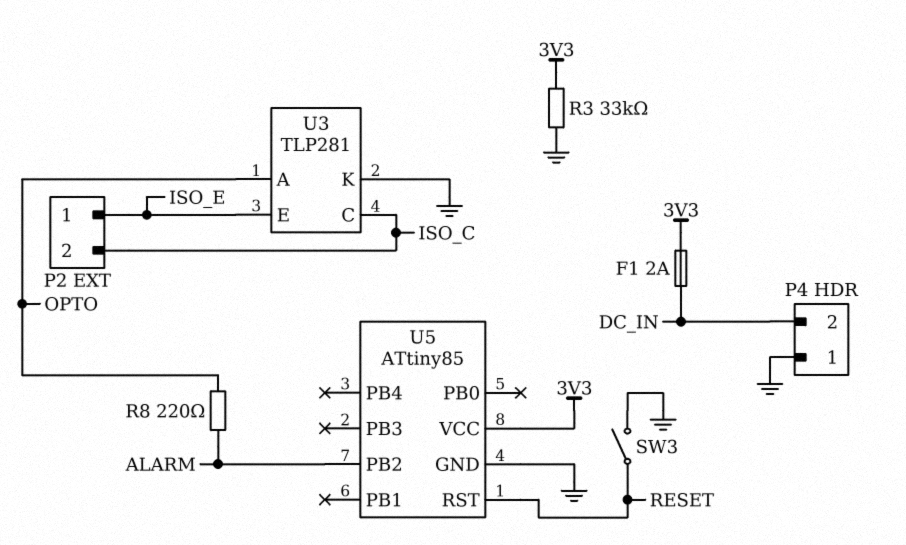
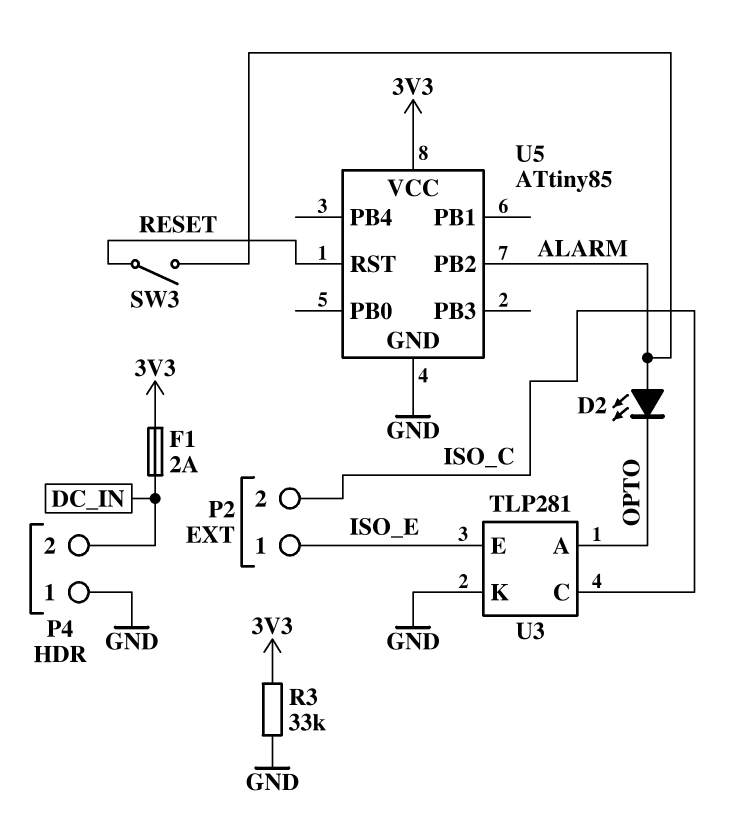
D2: none -> LED (A ALARM, K OPTO)
R8: 220 (ALARM, OPTO) -> none
SW3: switch (GND, RESET) -> switch (ALARM, RESET)

